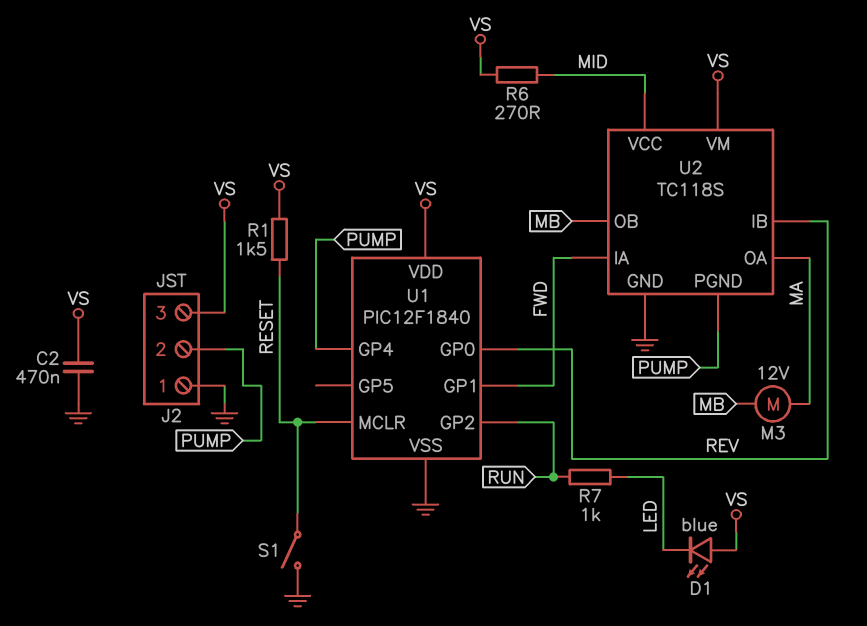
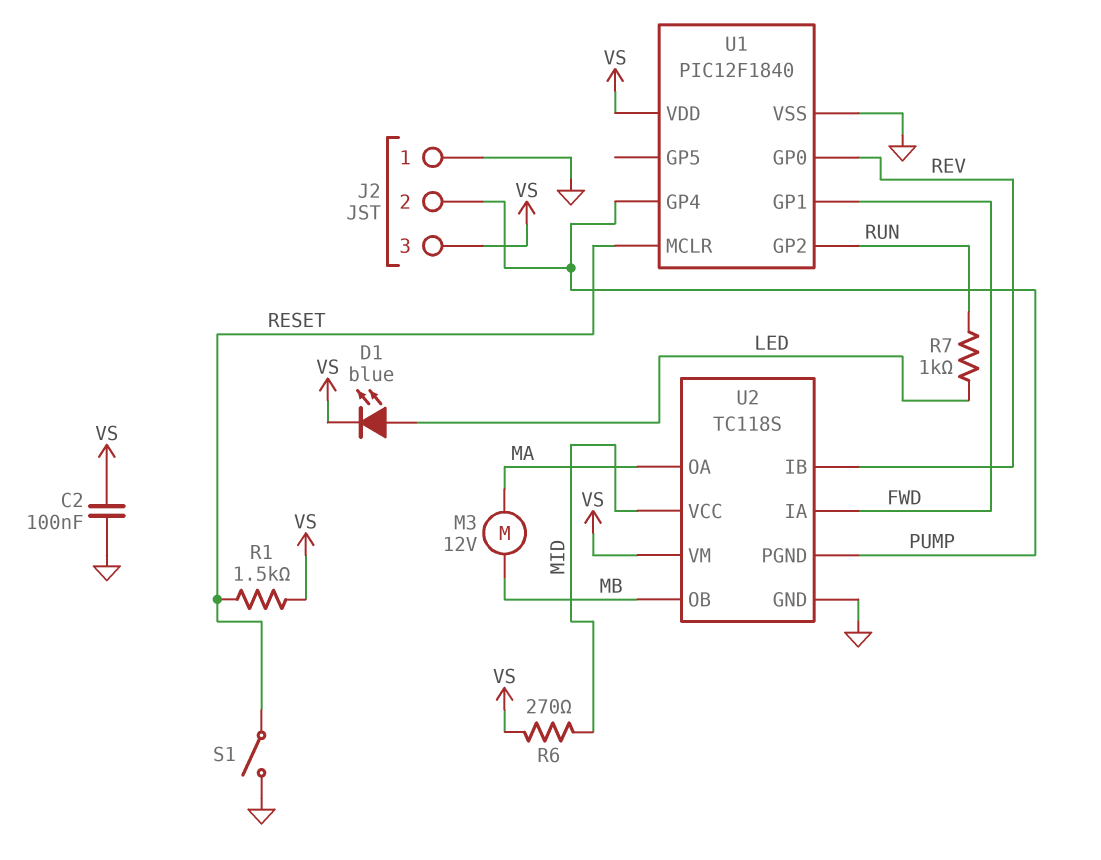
C2: 470nF (GND, VS) -> 100nF (GND, VS)
D1: LED blue (A VS, K LED) -> LED blue (A LED, K VS)

